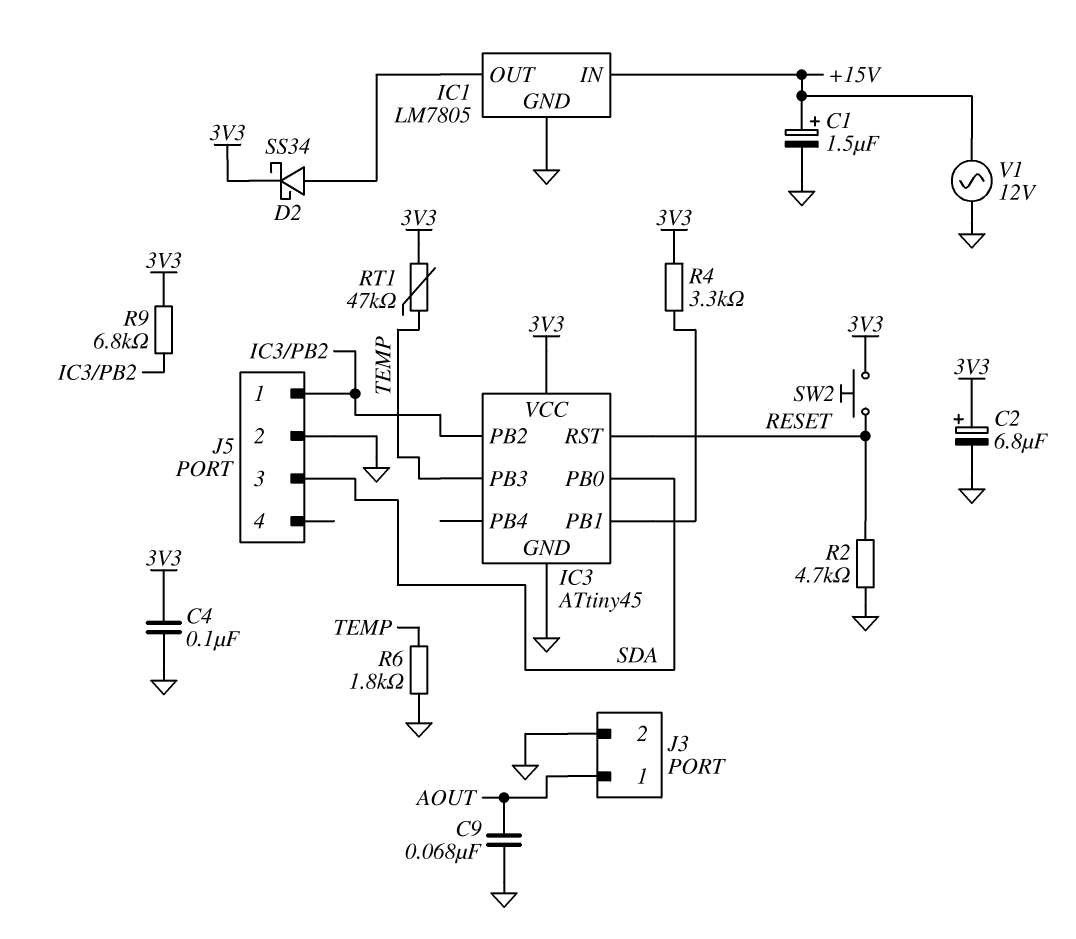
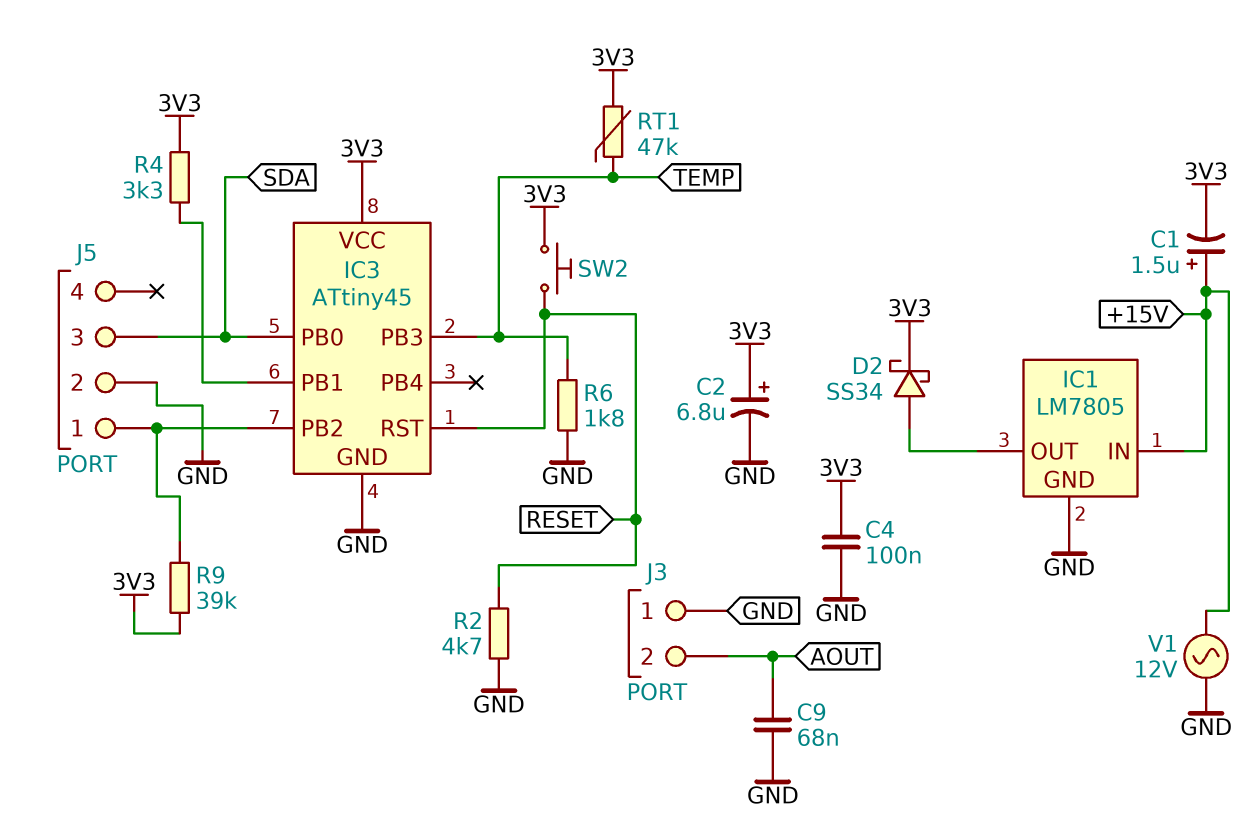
C1: 1.5uF (plus +15V, minus GND) -> 1.5uF (plus +15V, minus 3V3)
J3 pin 1: AOUT -> GND
J3 pin 2: GND -> AOUT
R9: 6.8k (3V3, IC3/PB2) -> 39k (3V3, IC3/PB2)

